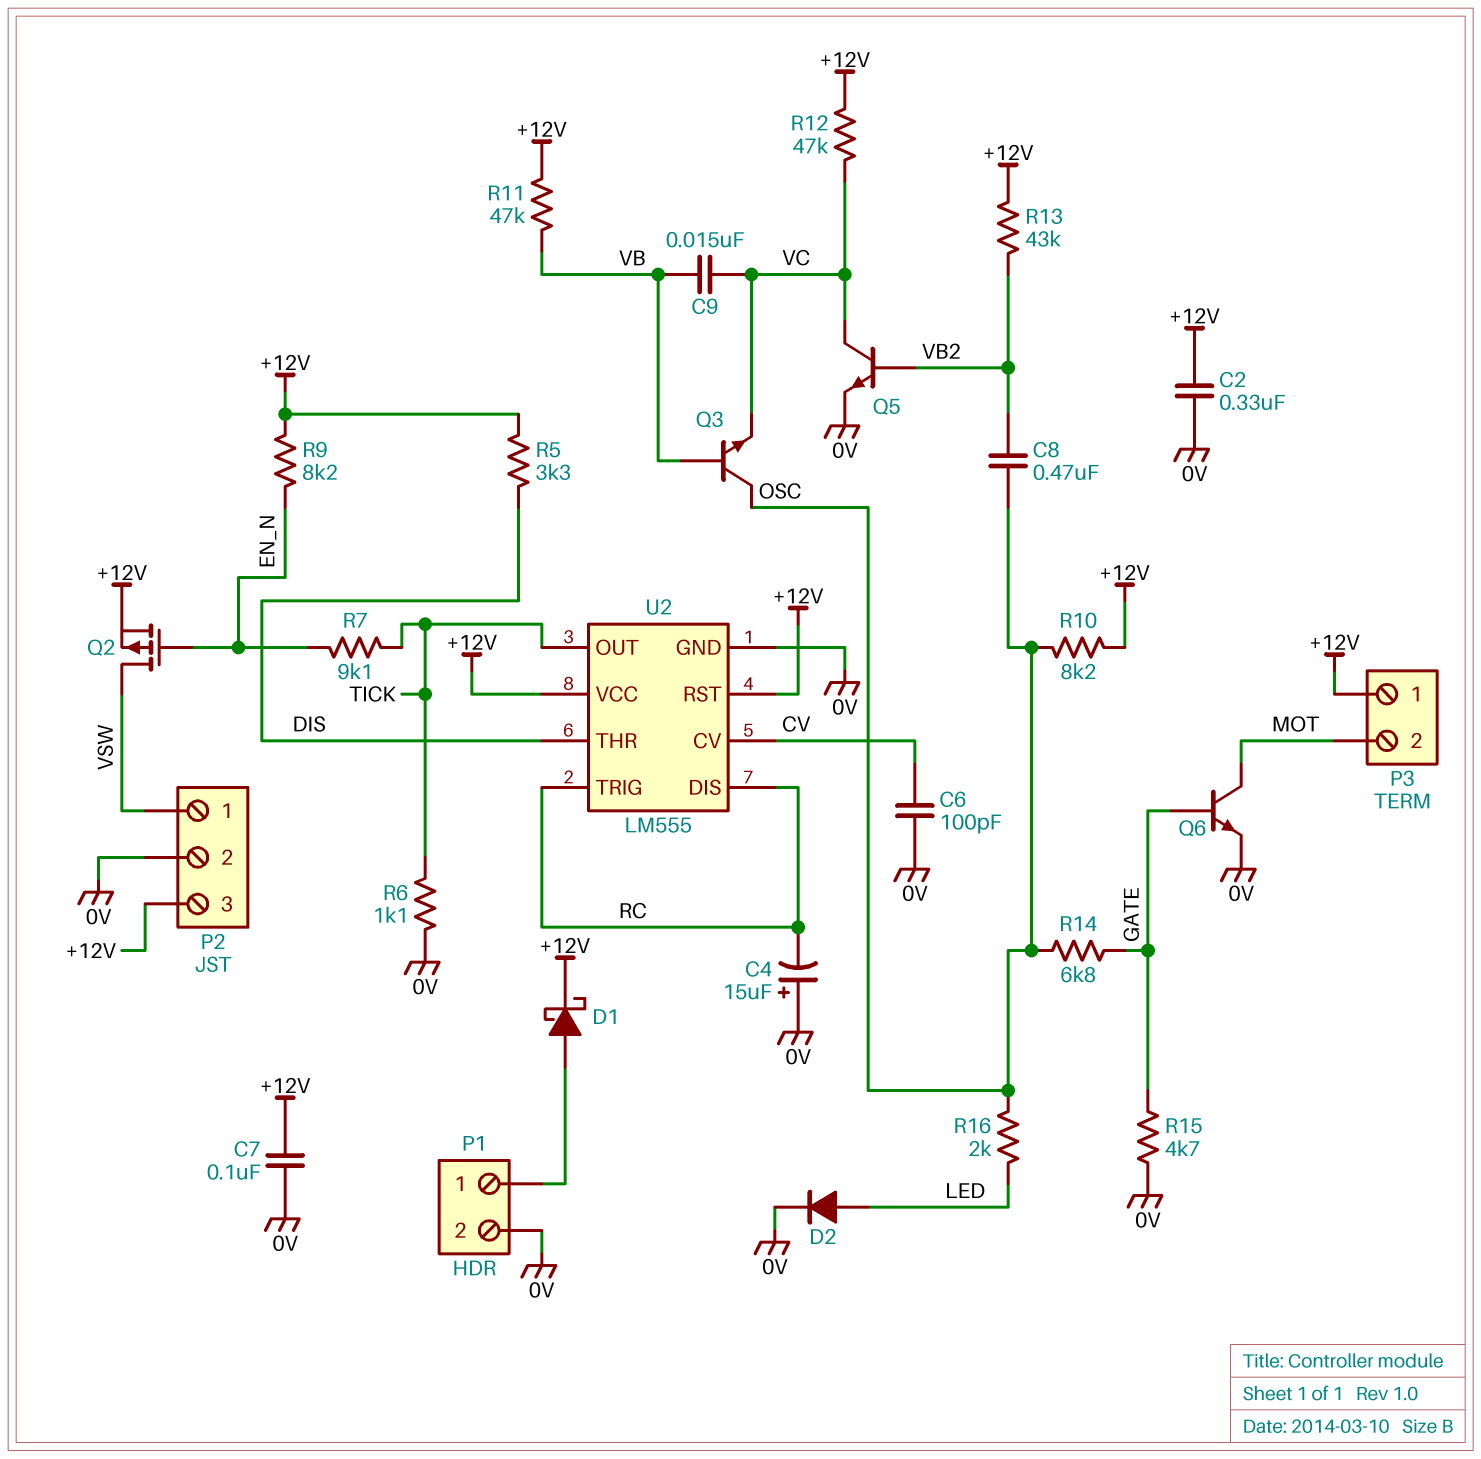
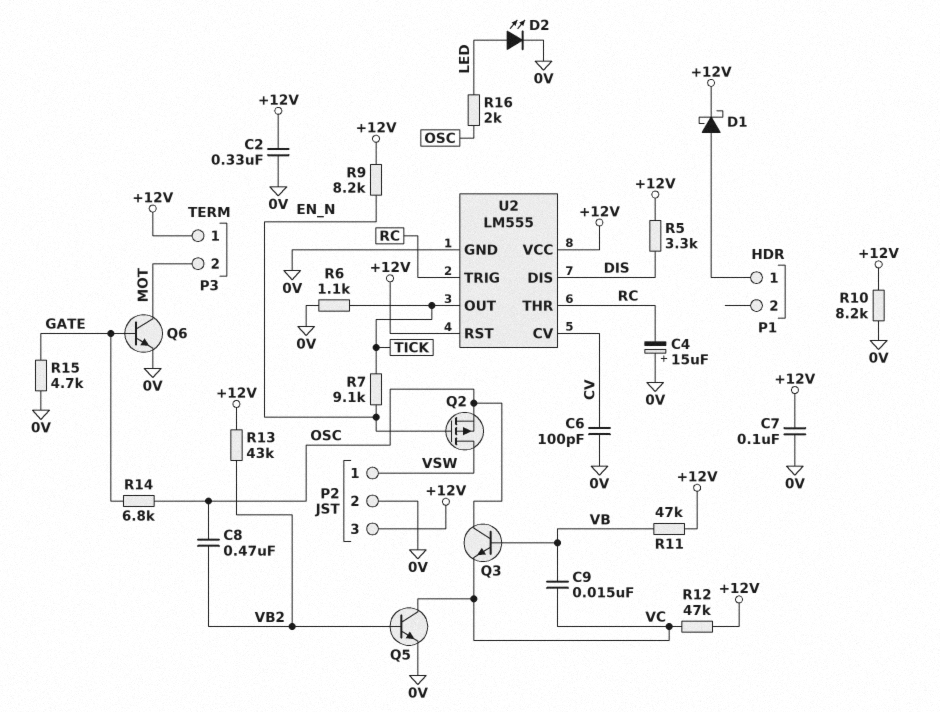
D2: diode (A LED, K 0V) -> LED (A LED, K 0V)
P1 pin 2: 0V -> none
Q2: PMOS (G EN_N, D VSW, S +12V) -> PMOS (G EN_N, D VSW, S OSC)
R10: 8.2k (+12V, OSC) -> 8.2k (+12V, 0V)
U2 pin DIS: RC -> DIS
U2 pin THR: DIS -> RC

